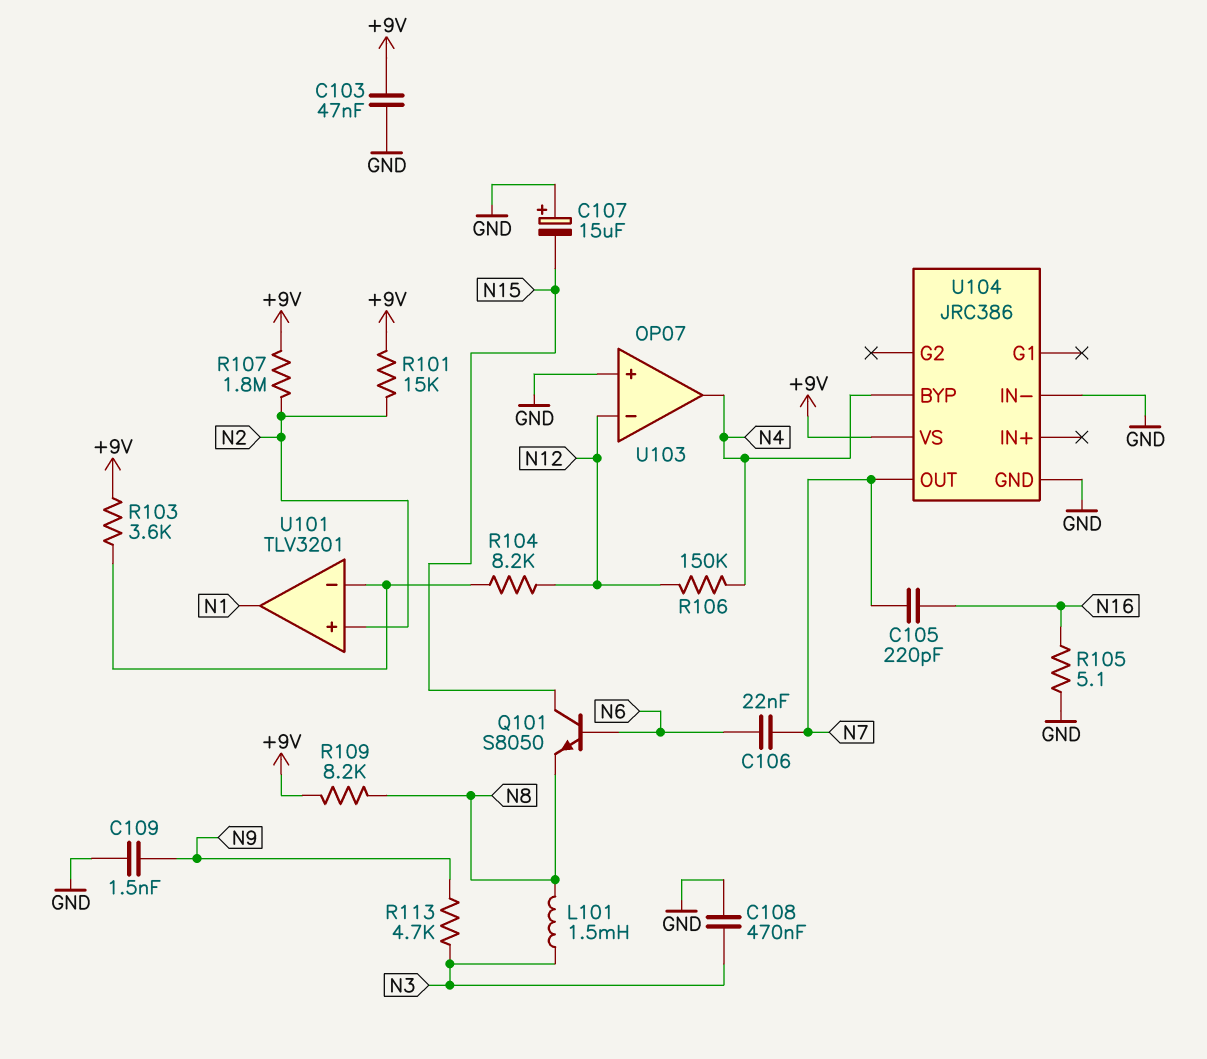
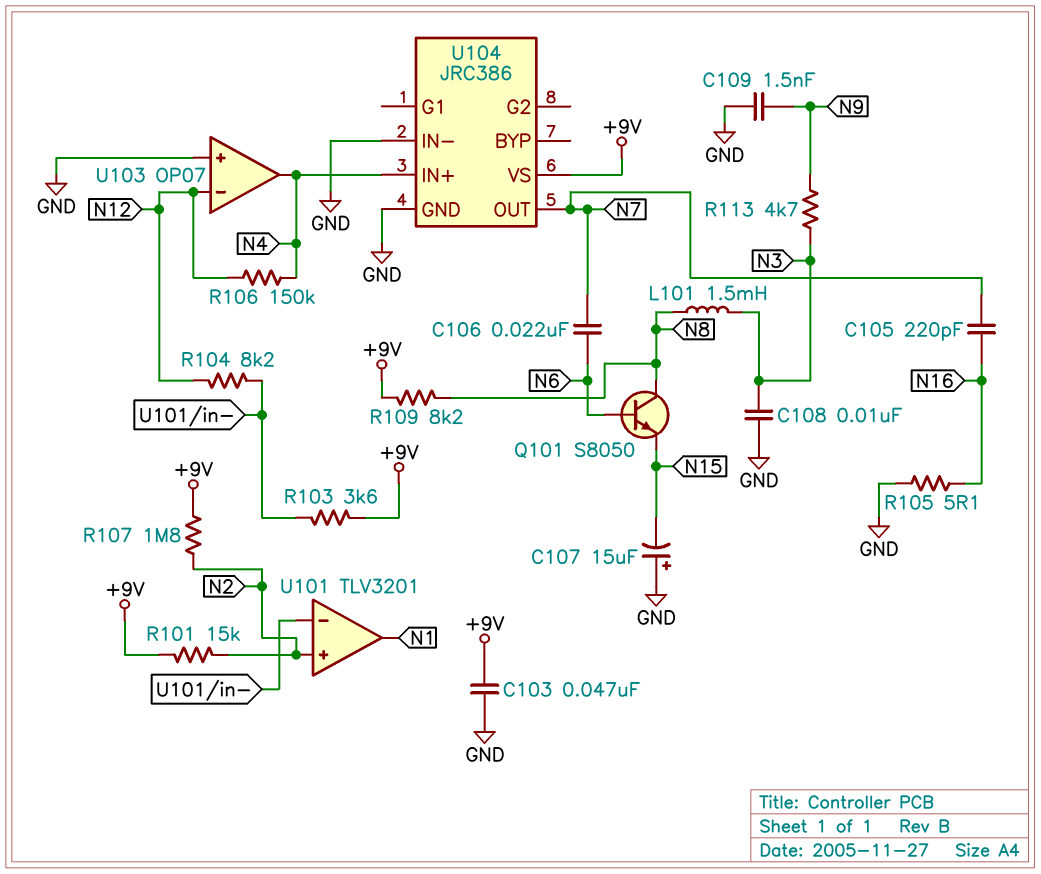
C108: 470nF (GND, N3) -> 10nF (GND, N3)
Q101: NPN S8050 (B N6, C N15, E N8) -> NPN S8050 (B N6, C N8, E N15)
U104 pin BYP: N4 -> none
U104 pin IN+: none -> N4

